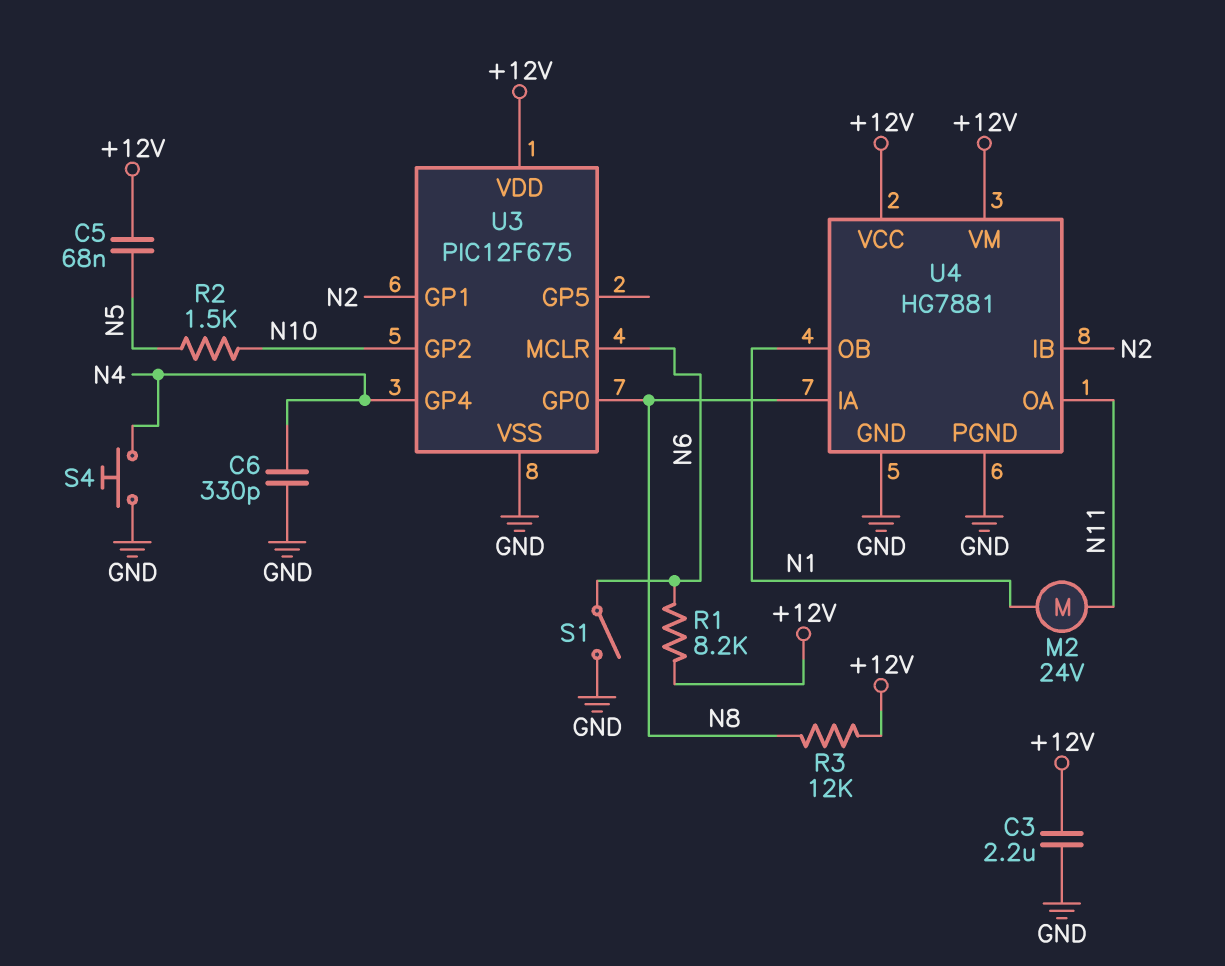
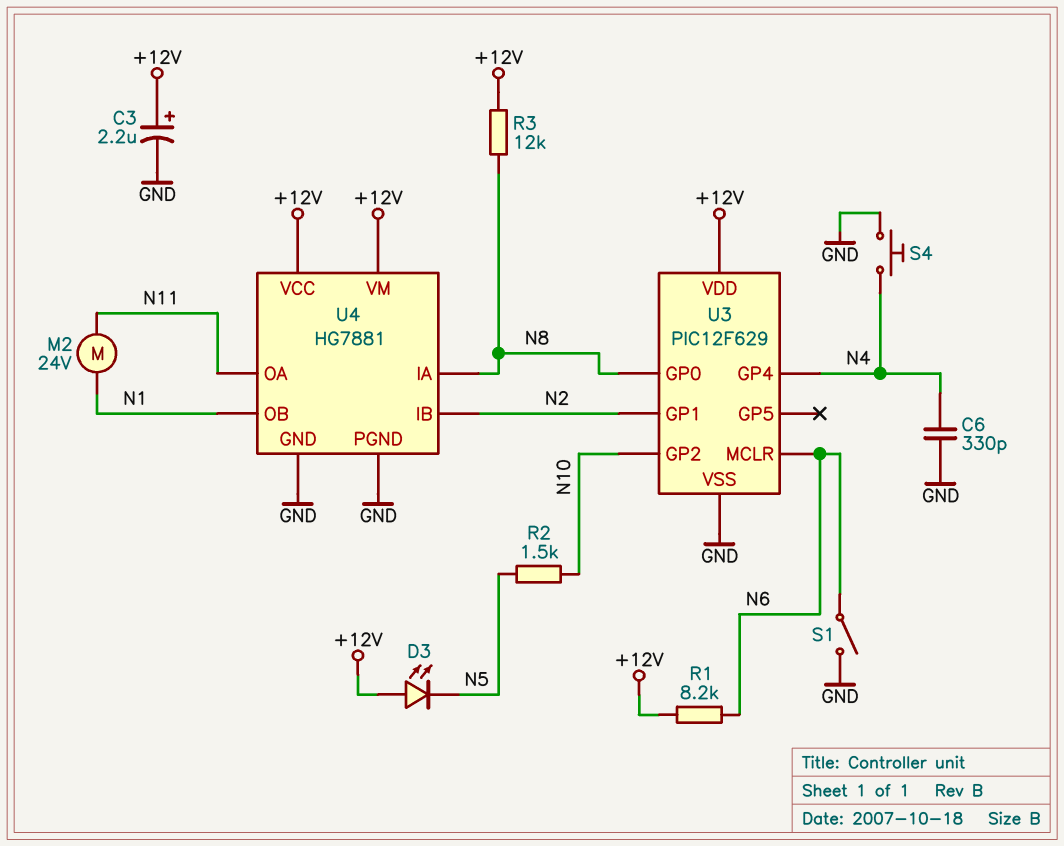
C3: 2.2uF (+12V, GND) -> 2.2uF (plus +12V, minus GND)
C5: 68nF (+12V, N5) -> none
D3: none -> LED (A +12V, K N5)
U3: PIC12F675 -> PIC12F629

